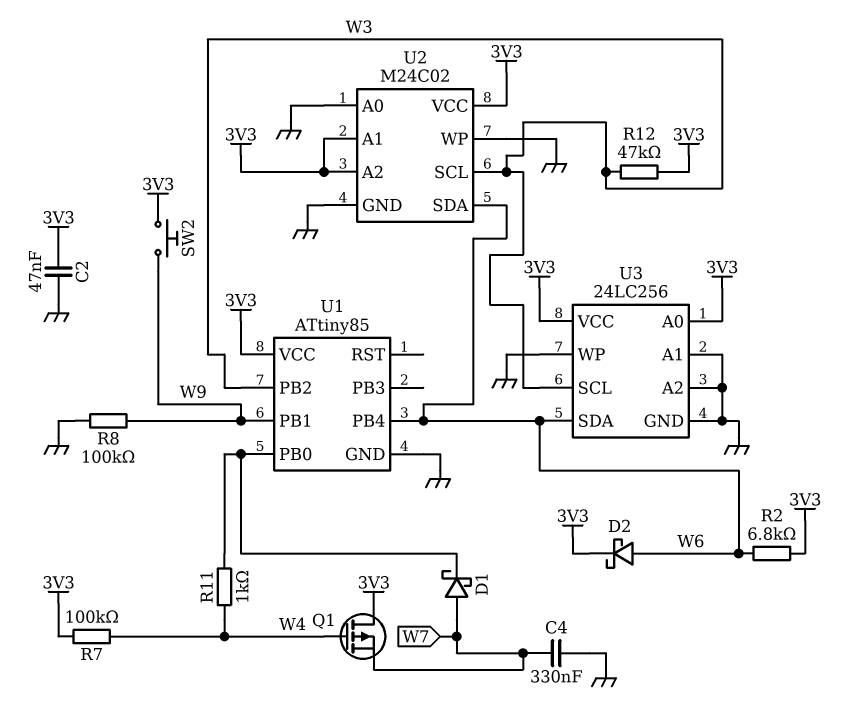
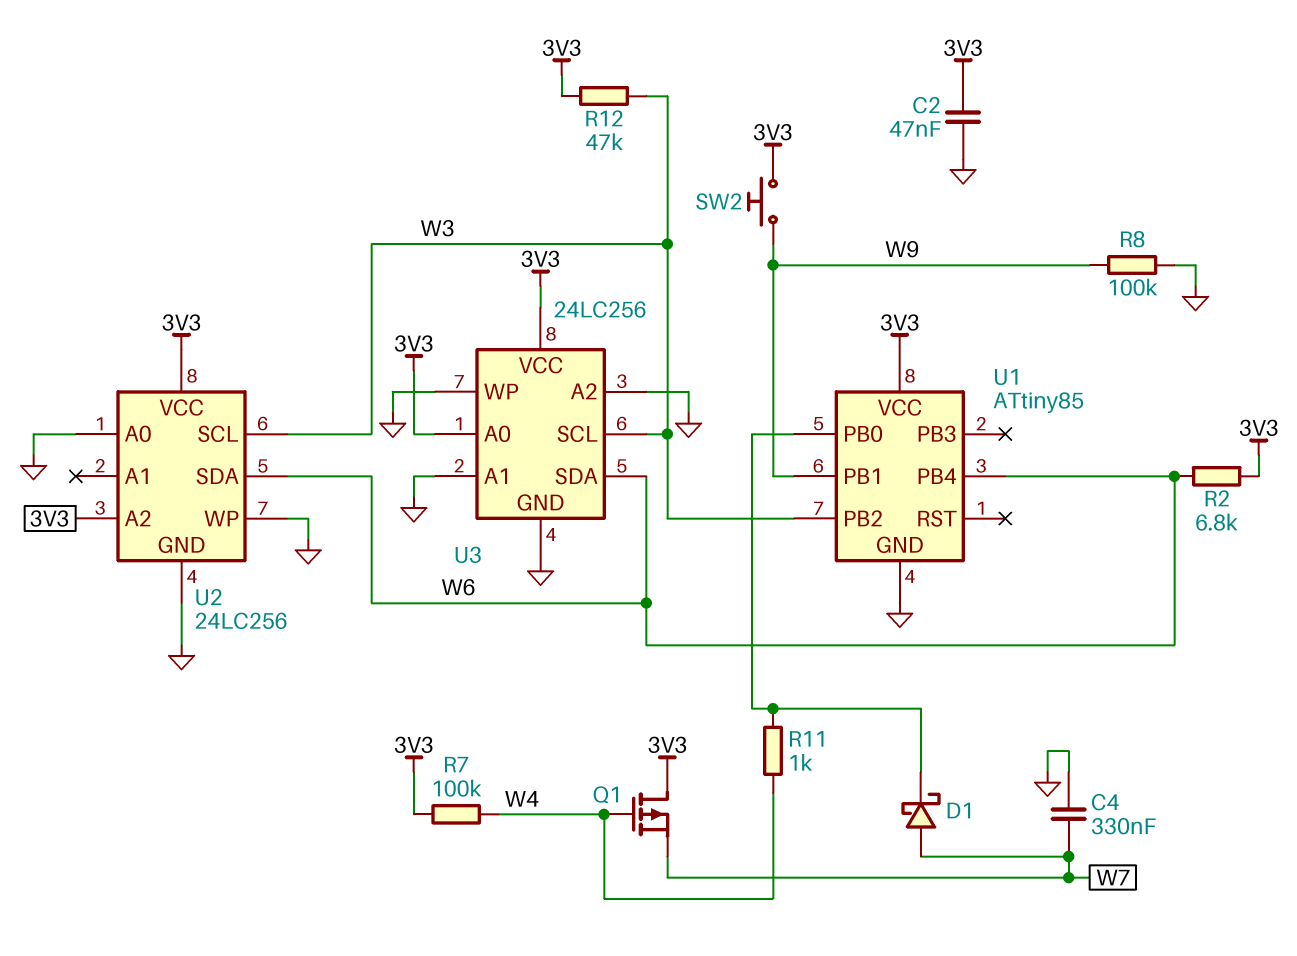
D2: schottky (A W6, K 3V3) -> none
U2: M24C02 -> 24LC256
U2 pin A1: 3V3 -> none

